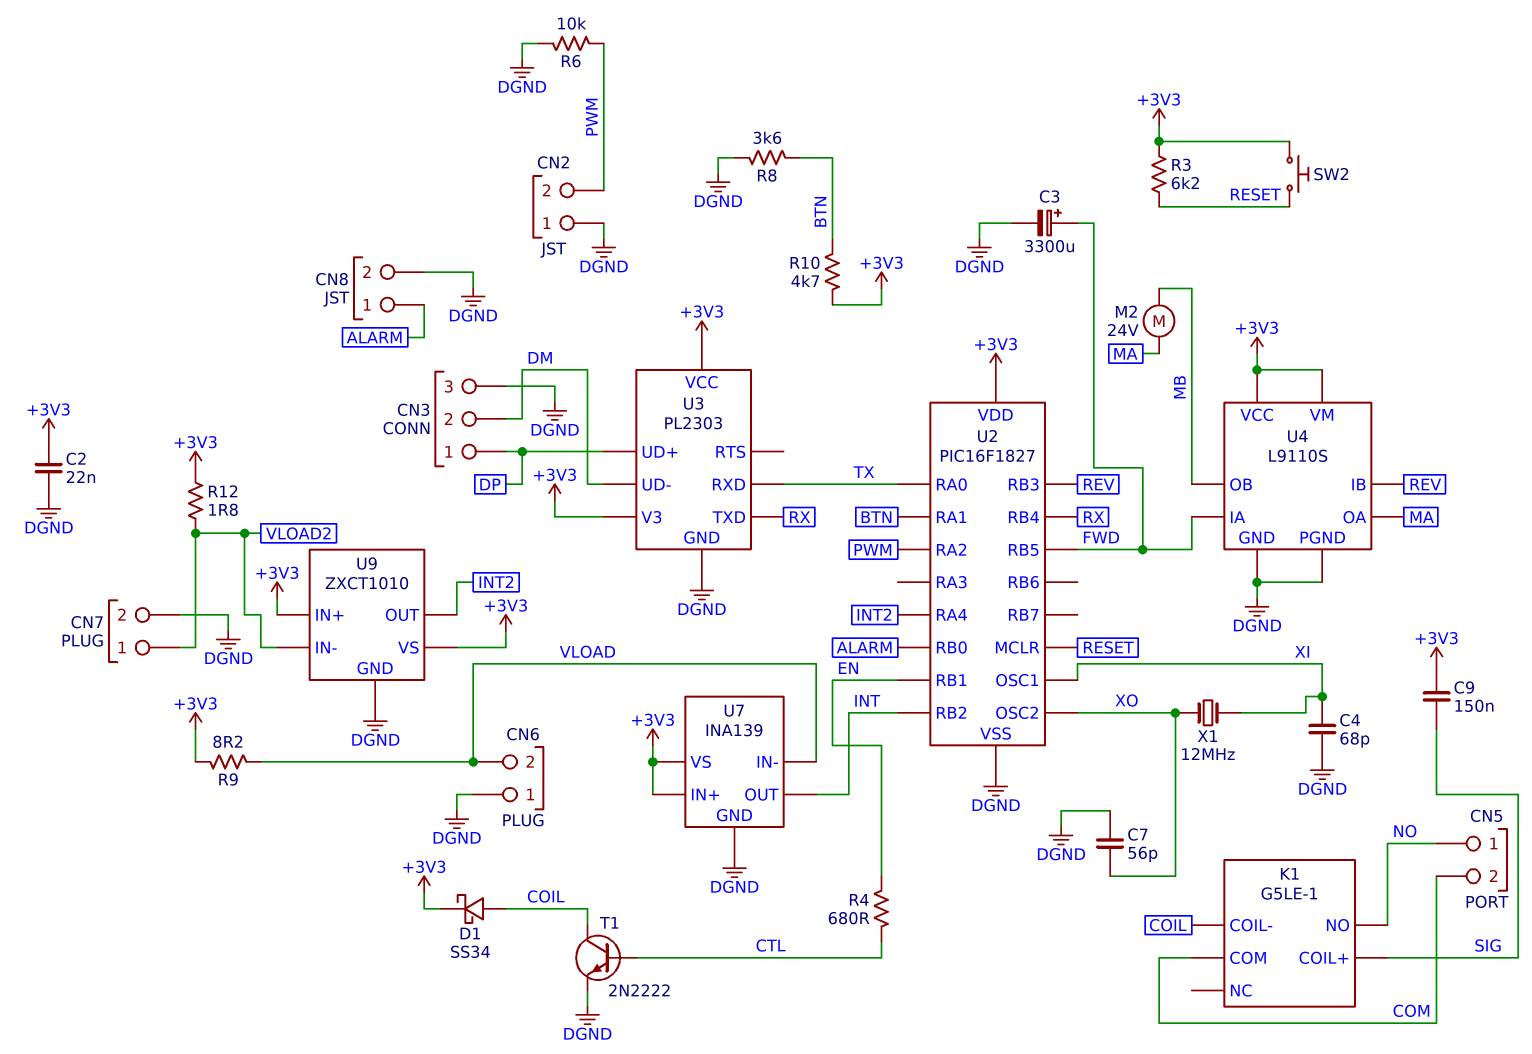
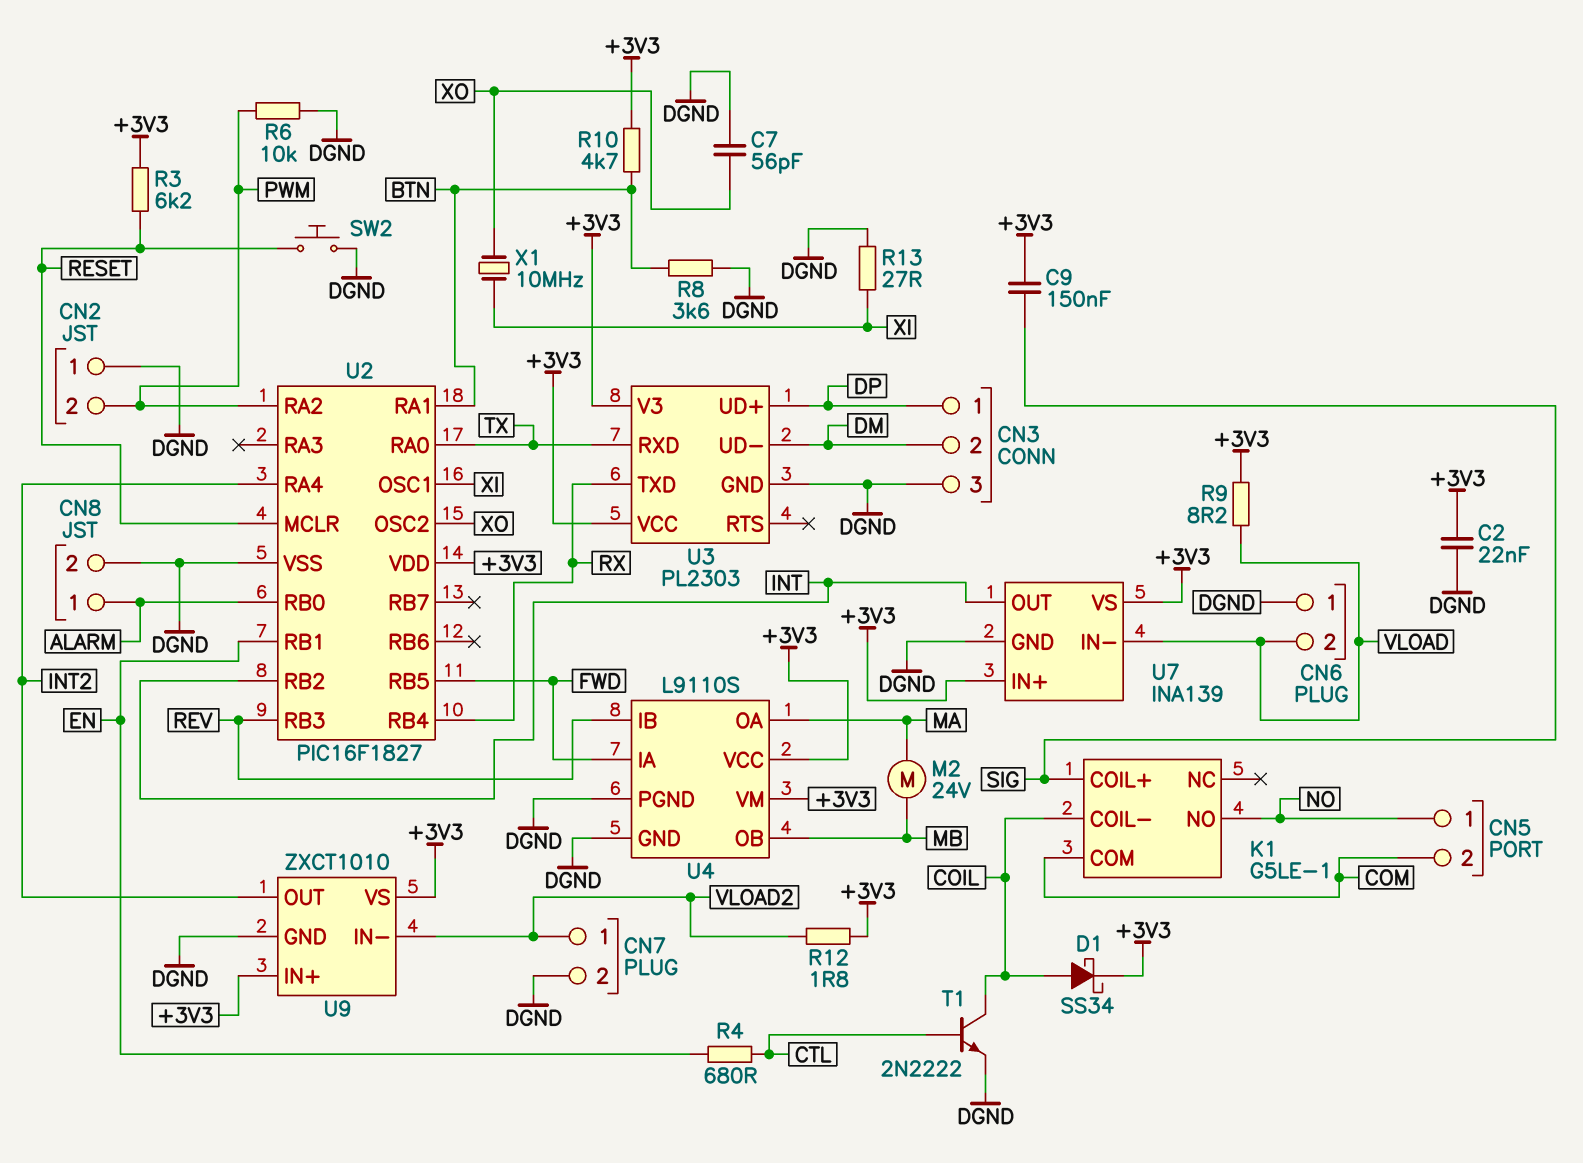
C3: 3300uF (plus FWD, minus DGND) -> none
C4: 68pF (DGND, XI) -> none
R13: none -> 27 (DGND, XI)
SW2: button (+3V3, RESET) -> button (DGND, RESET)
X1: 12MHz (XI, XO) -> 10MHz (XI, XO)

